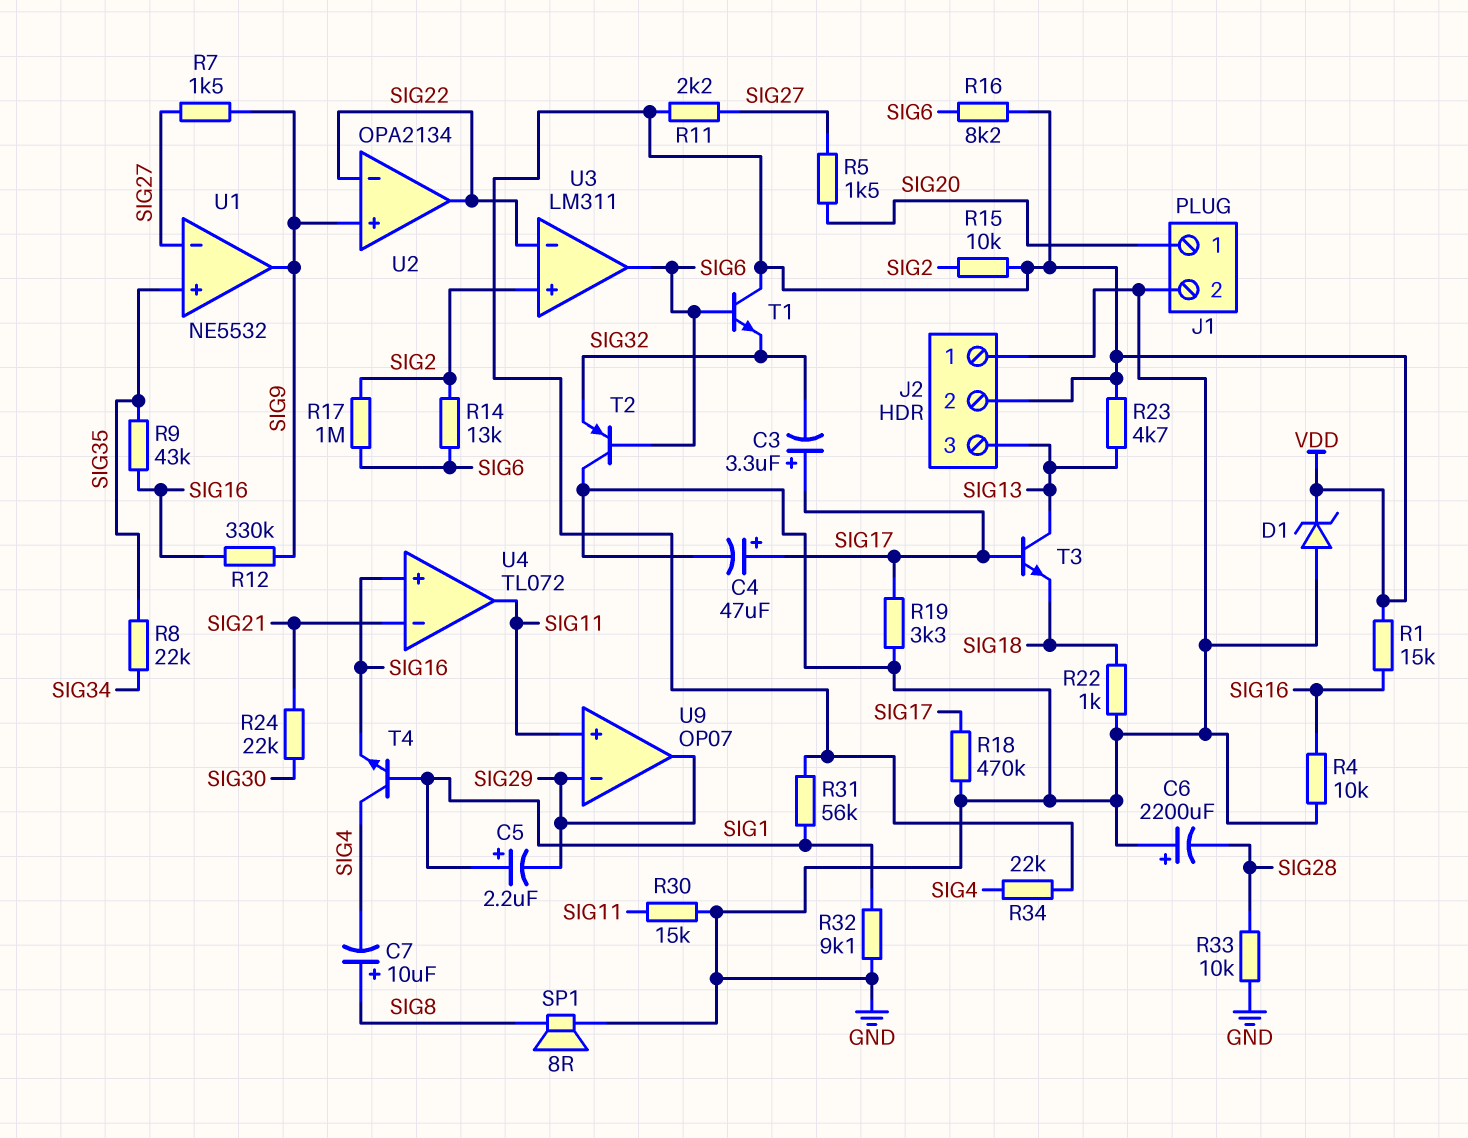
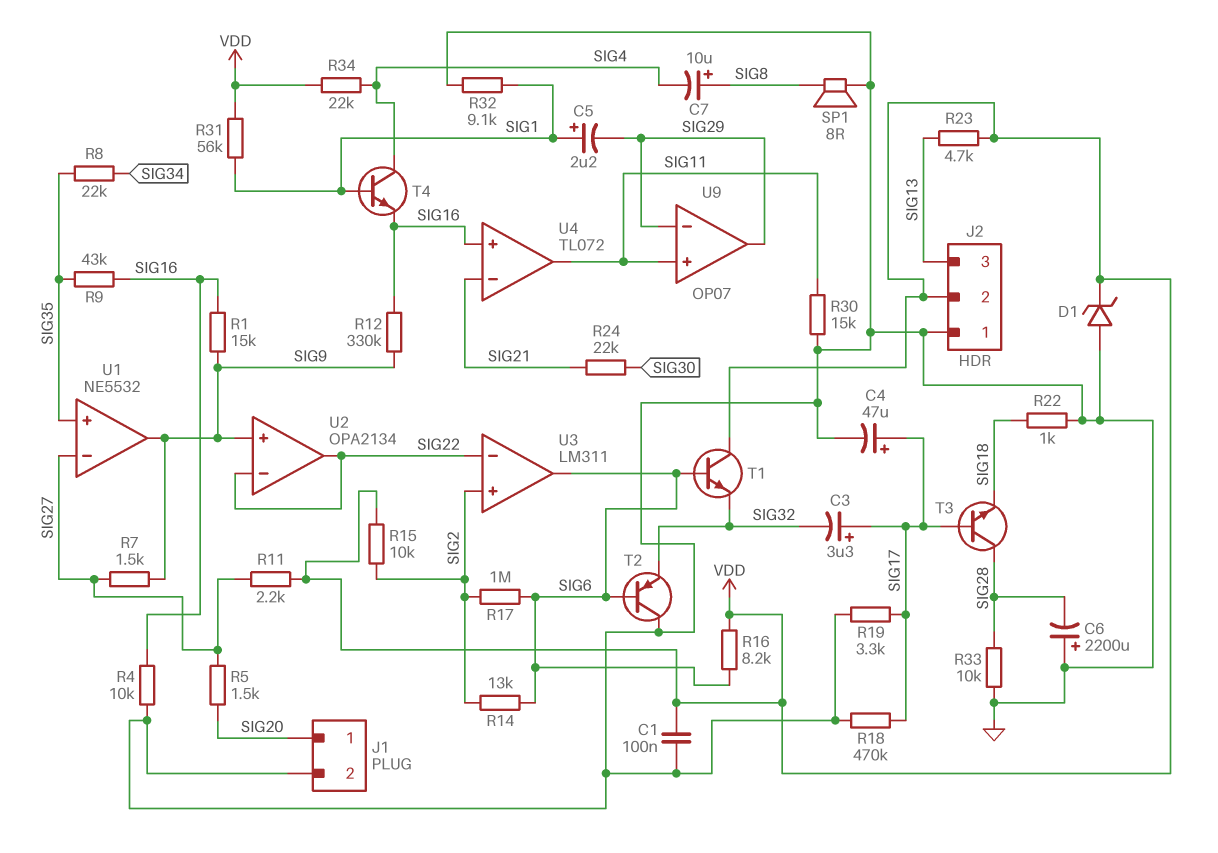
C1: none -> 100nF (GND, VDD)
R1: 15k (SIG16, VDD) -> 15k (SIG9, SIG16)
T3: NPN (B SIG17, C SIG13, E SIG18) -> NPN (B SIG17, C SIG28, E SIG18)

